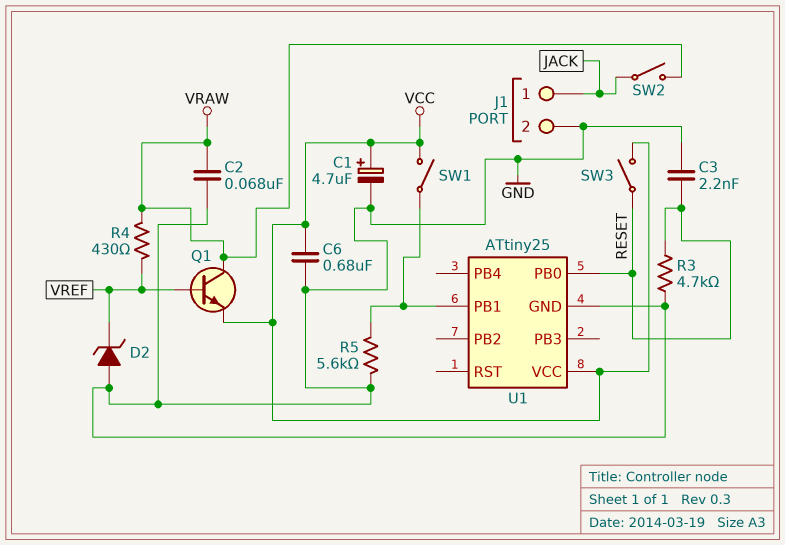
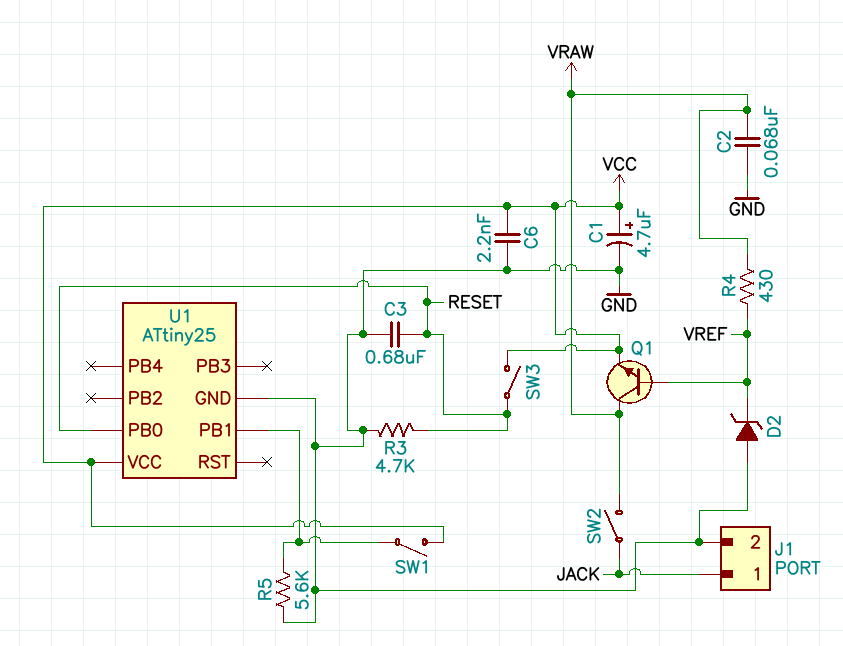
C3: 2.2nF (GND, RESET) -> 680nF (GND, RESET)
C6: 680nF (GND, VCC) -> 2.2nF (GND, VCC)

